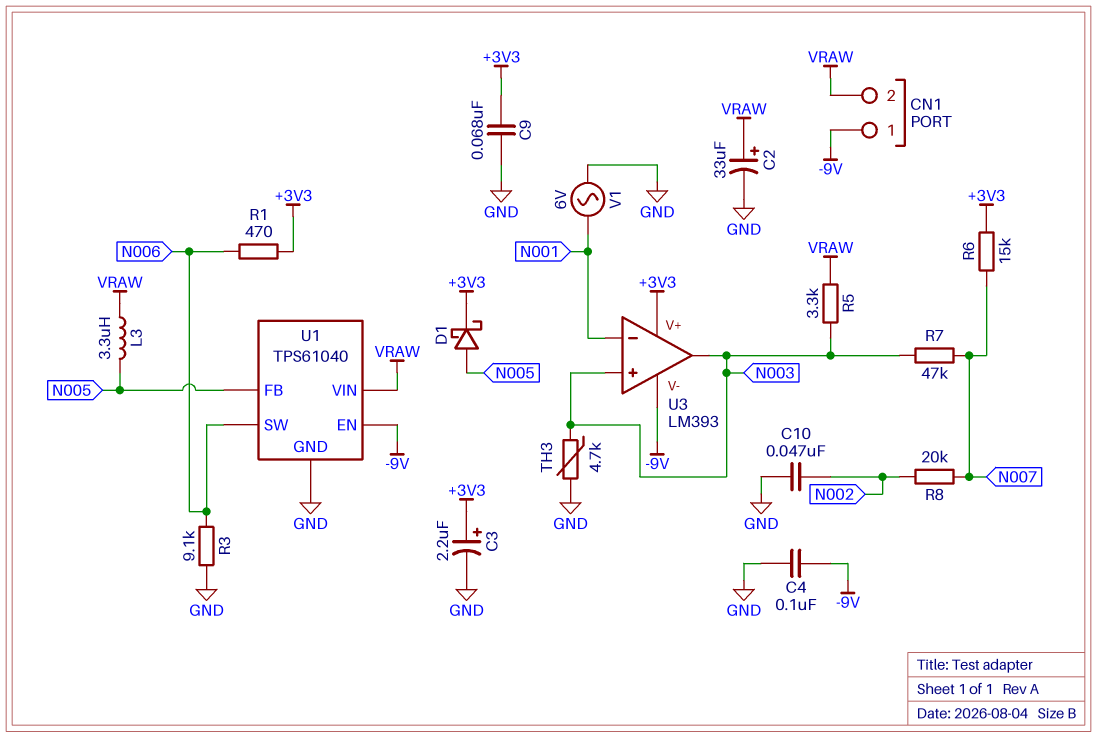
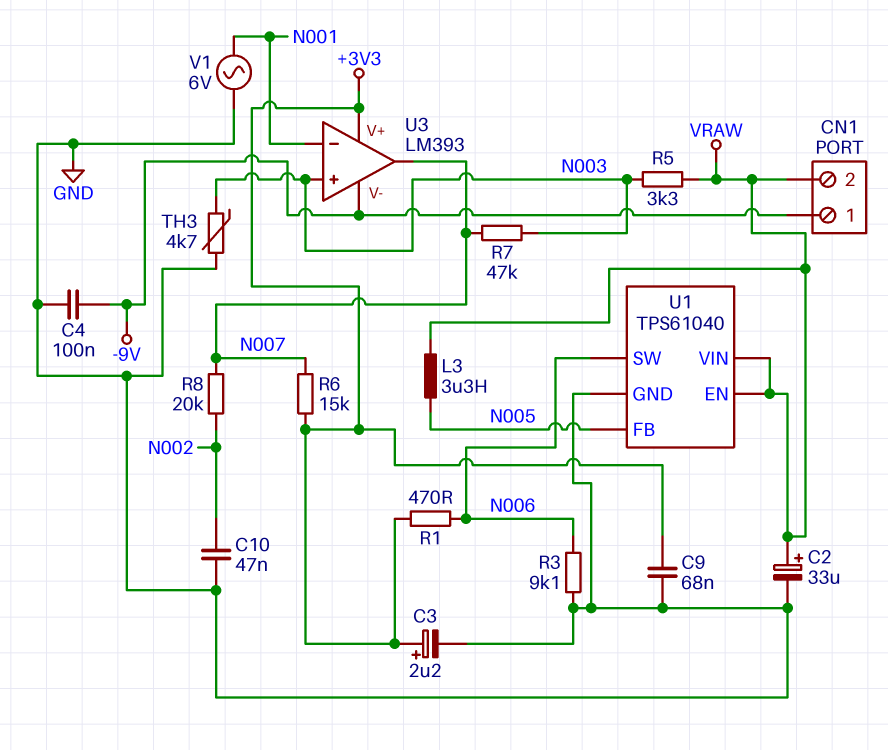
D1: schottky (A N005, K +3V3) -> none
U1 pin EN: -9V -> VRAW
U3 pin out: N003 -> N007

